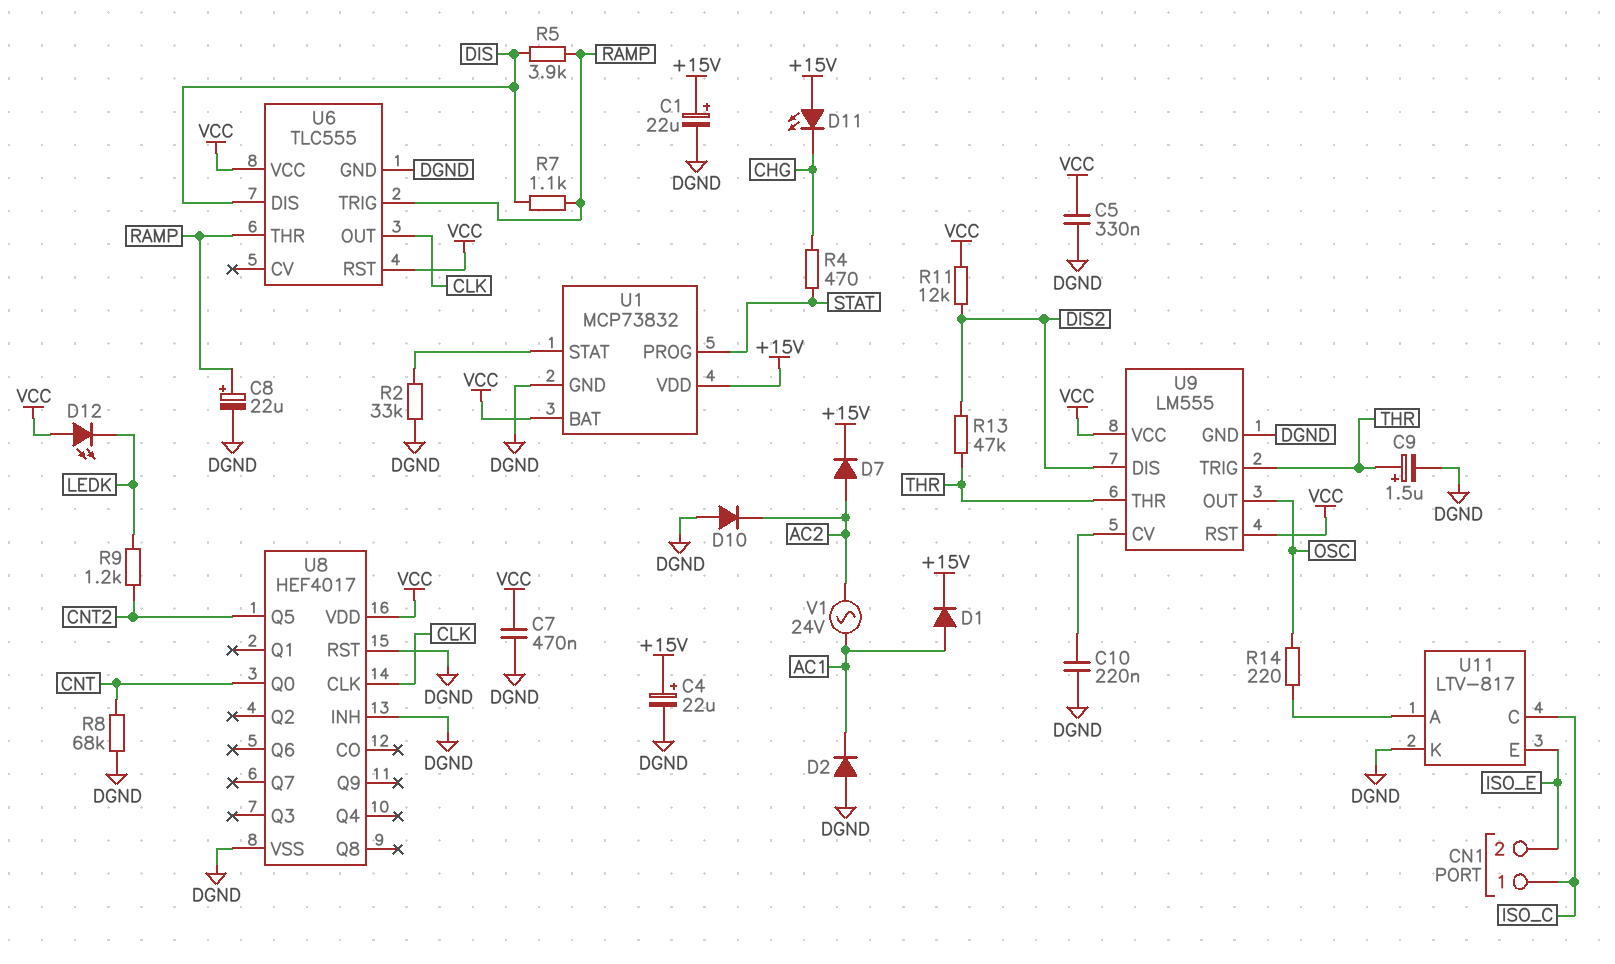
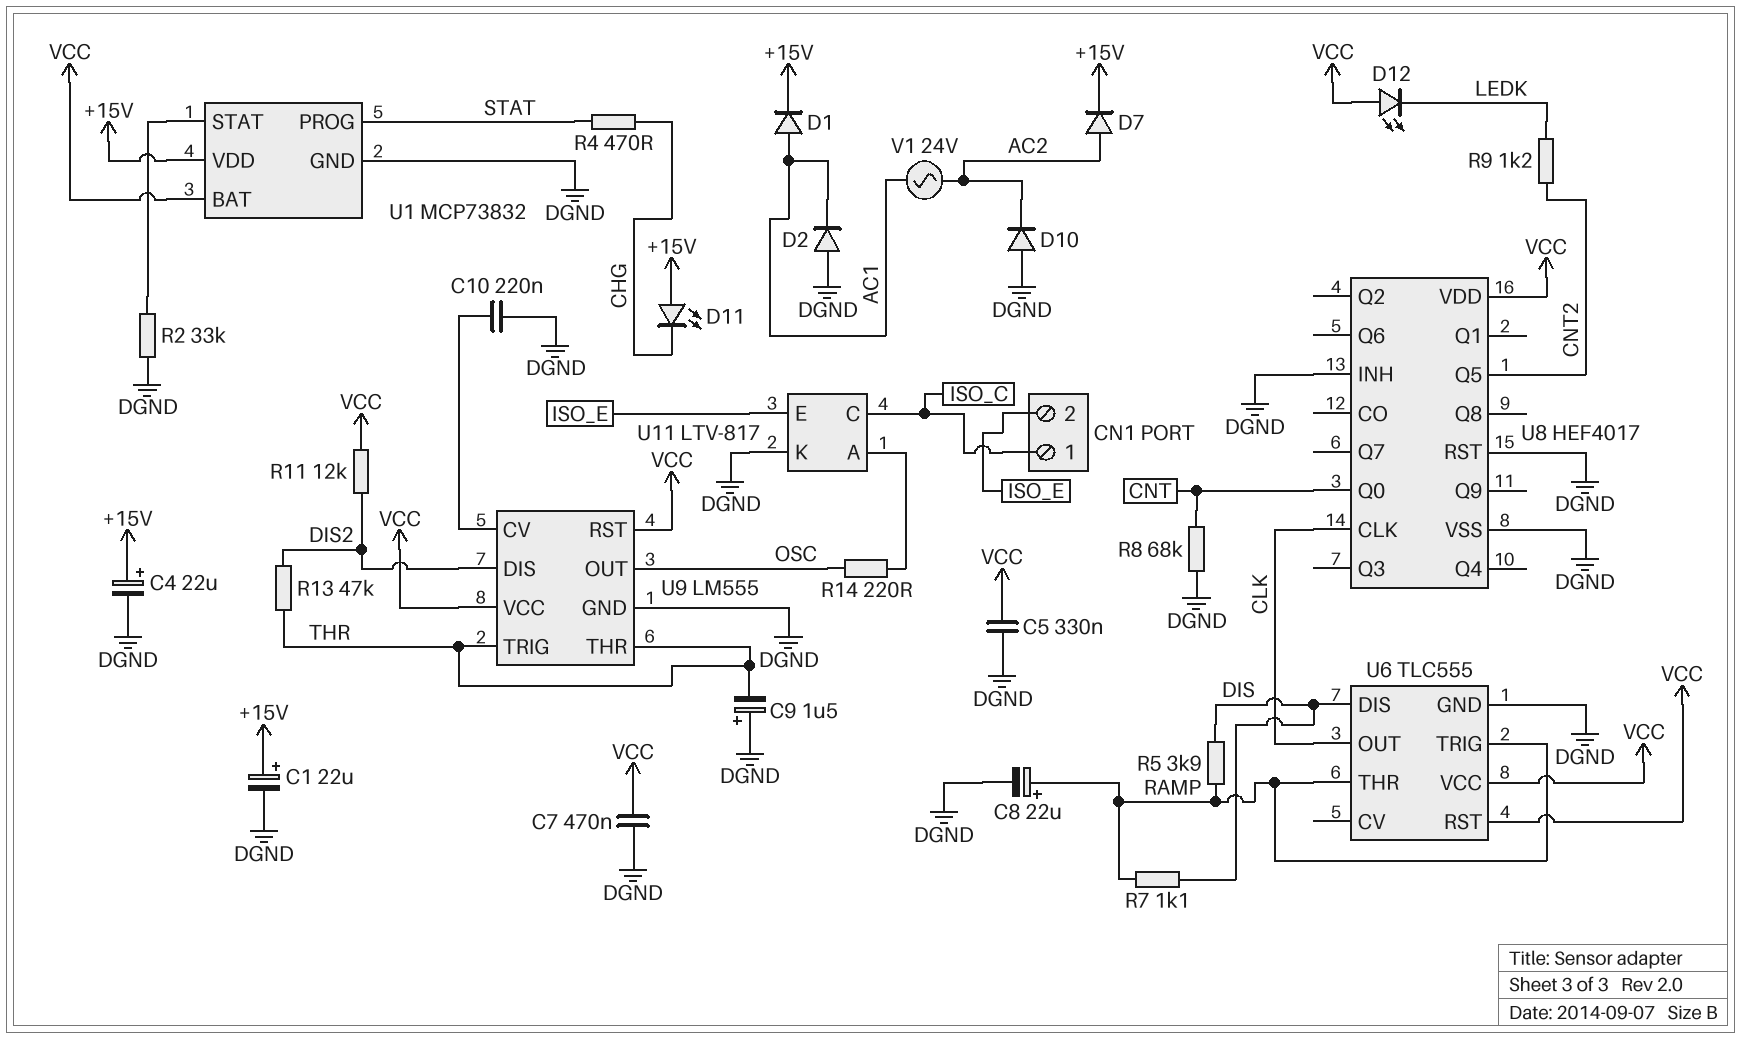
C9: 1.5uF (plus THR, minus DGND) -> 1.5uF (plus DGND, minus THR)

